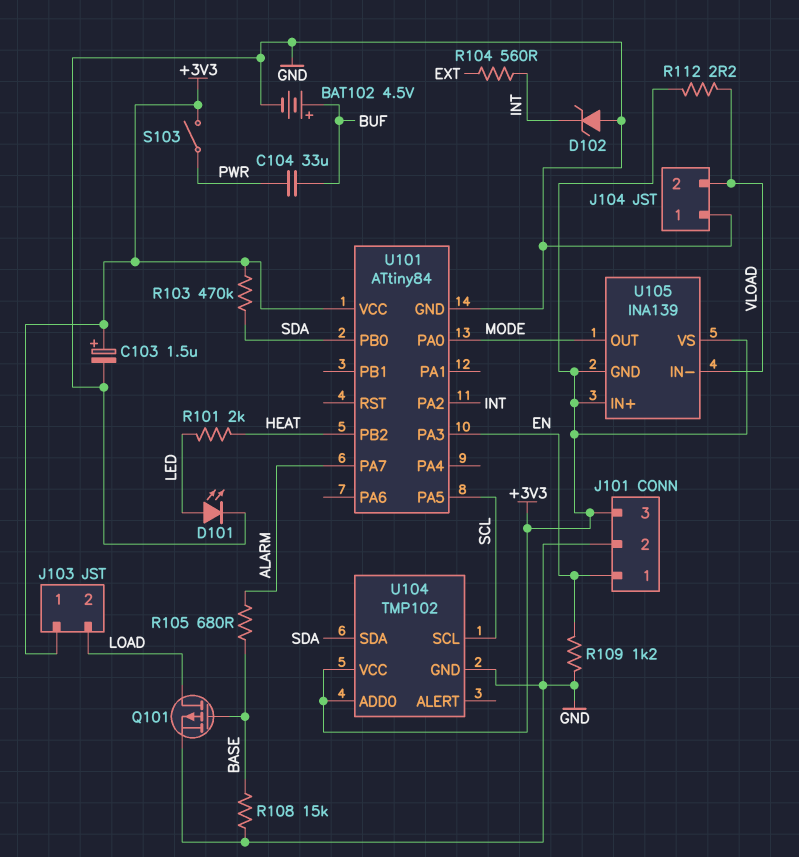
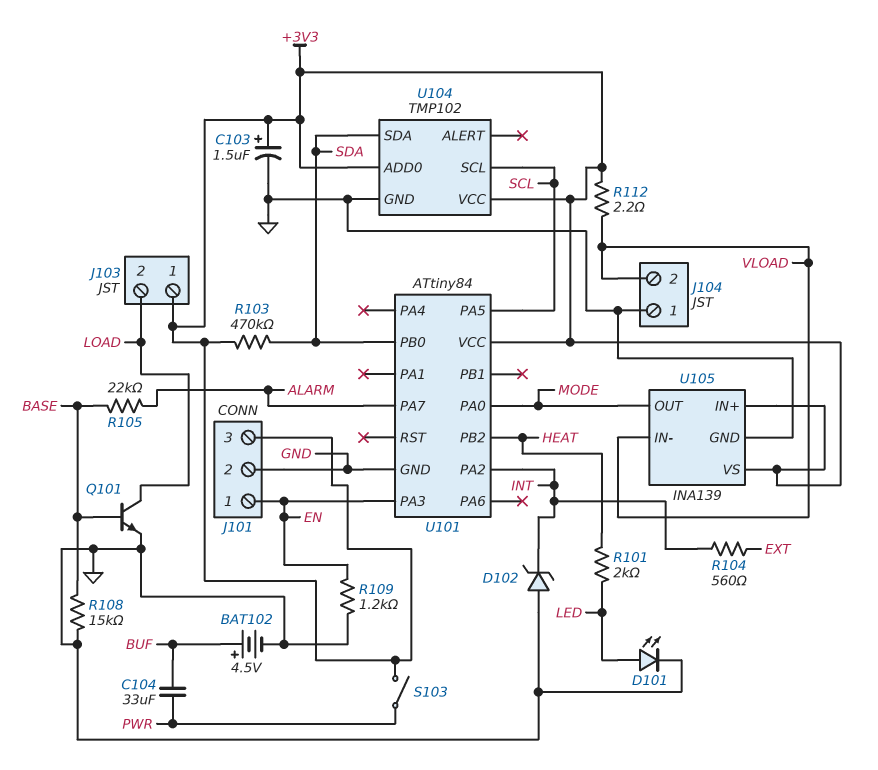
Q101: PMOS (G BASE, D LOAD, S GND) -> NPN (B BASE, C LOAD, E GND)
R105: 680 (ALARM, BASE) -> 22k (ALARM, BASE)
U105 pin GND: +3V3 -> GND

